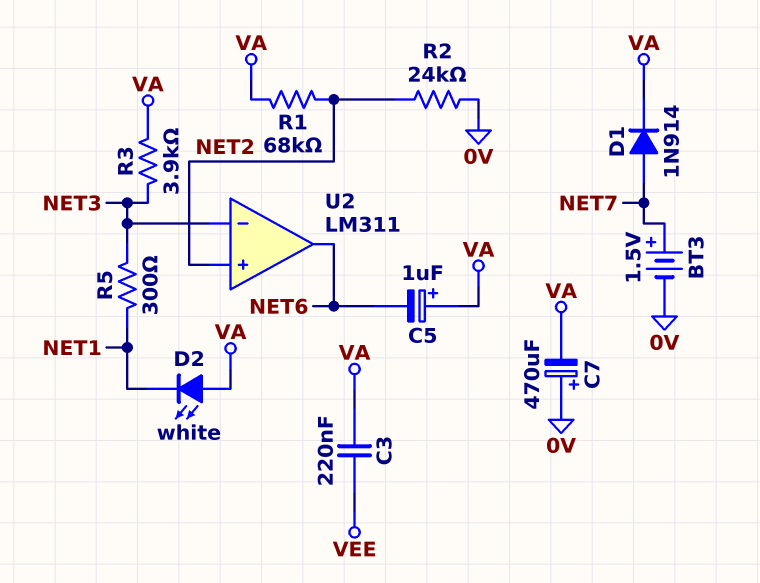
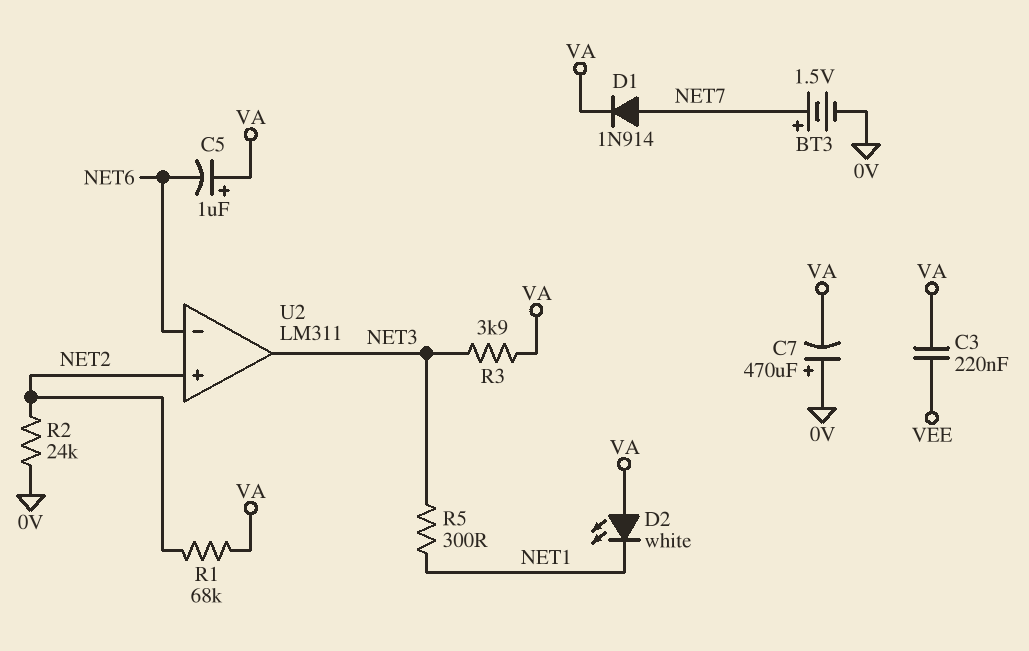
U2 pin in-: NET3 -> NET6
U2 pin out: NET6 -> NET3

